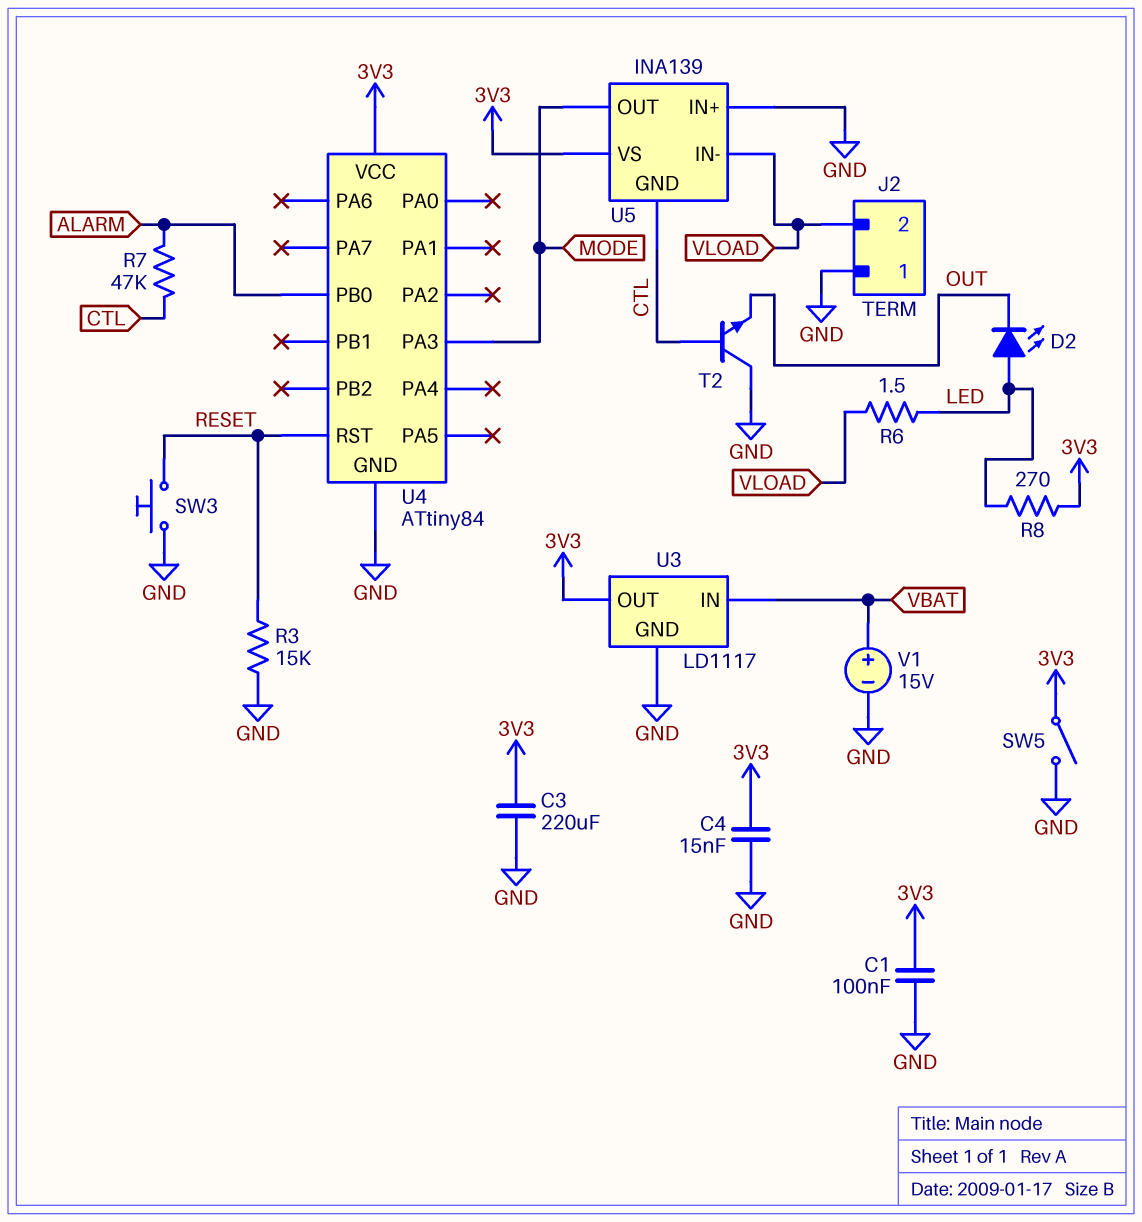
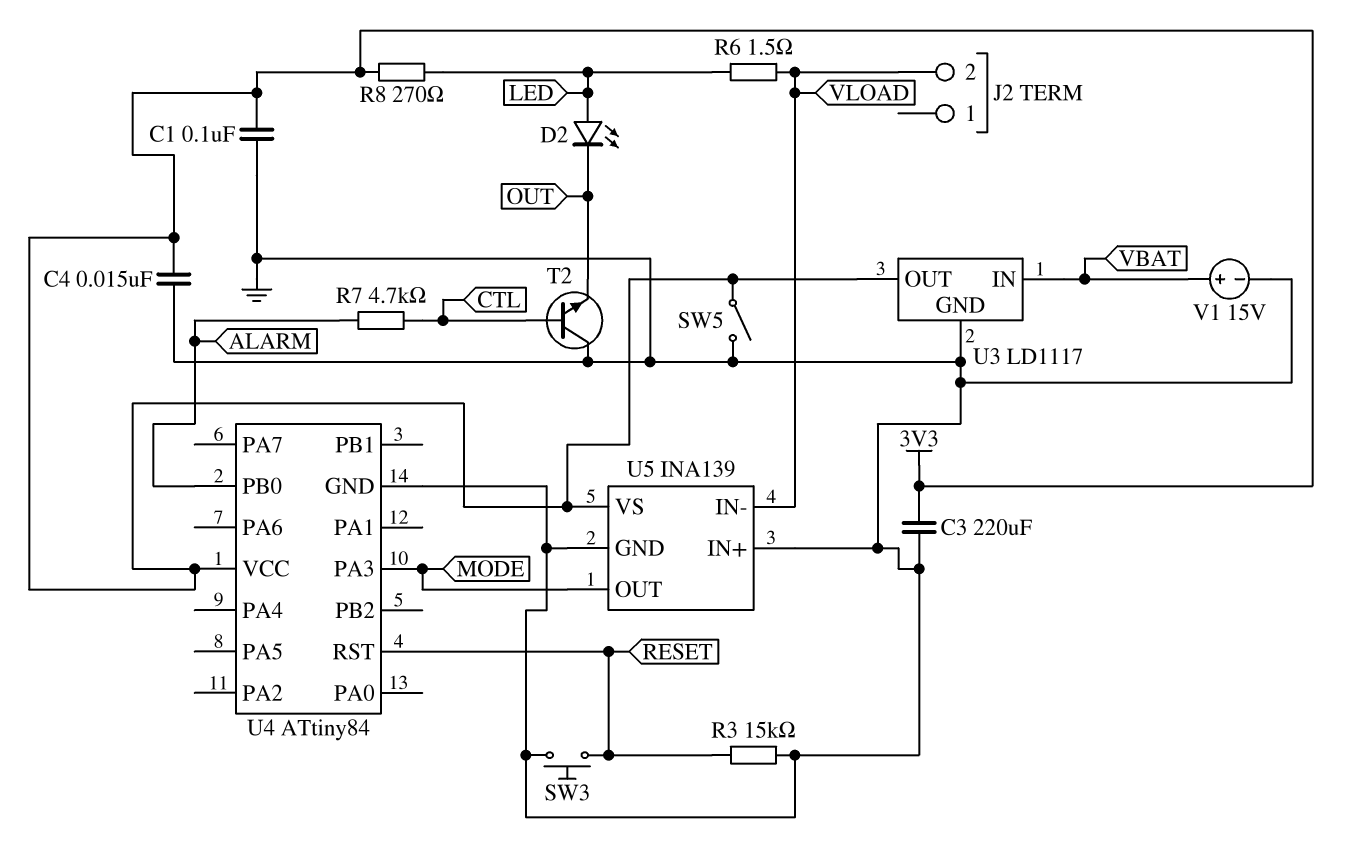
J2 pin 1: GND -> none
R7: 47k (ALARM, CTL) -> 4.7k (ALARM, CTL)
U5 pin GND: CTL -> GND

